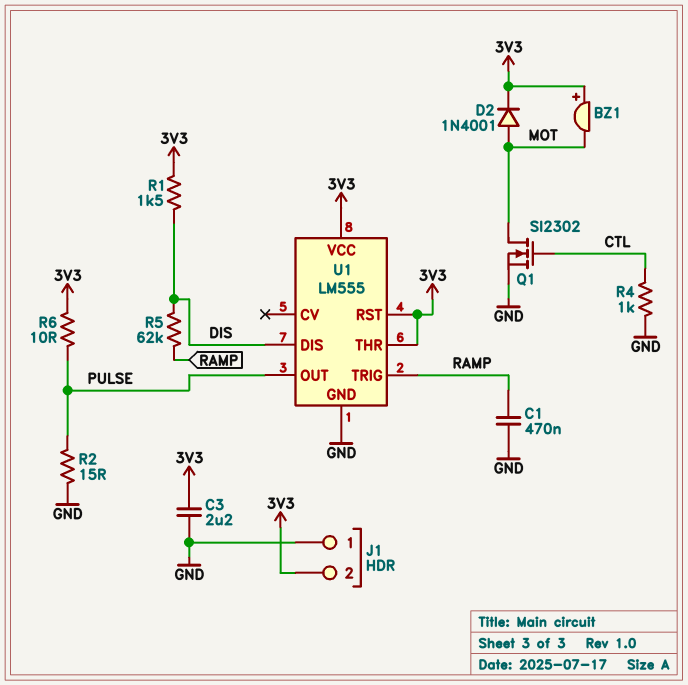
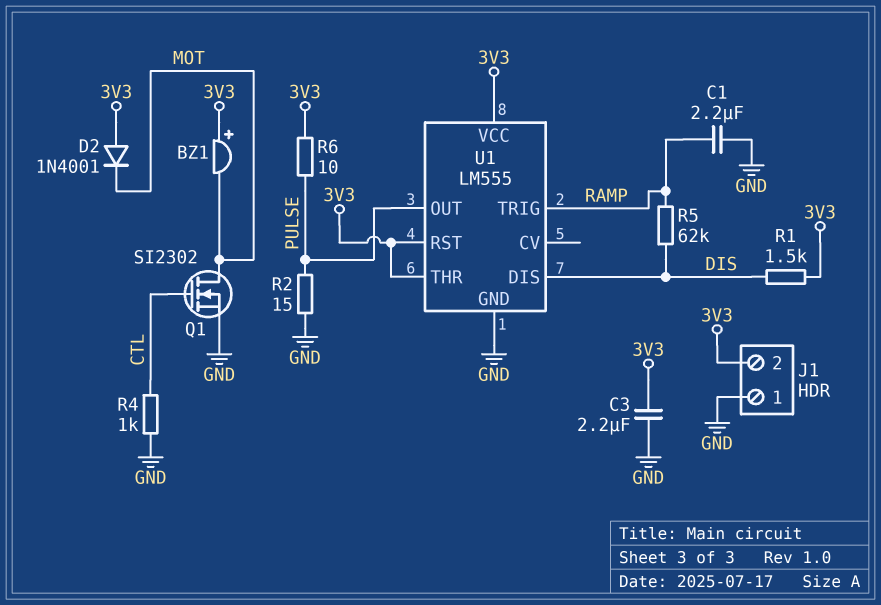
C1: 470nF (GND, RAMP) -> 2.2uF (GND, RAMP)
D2: diode 1N4001 (A MOT, K 3V3) -> diode 1N4001 (A 3V3, K MOT)

